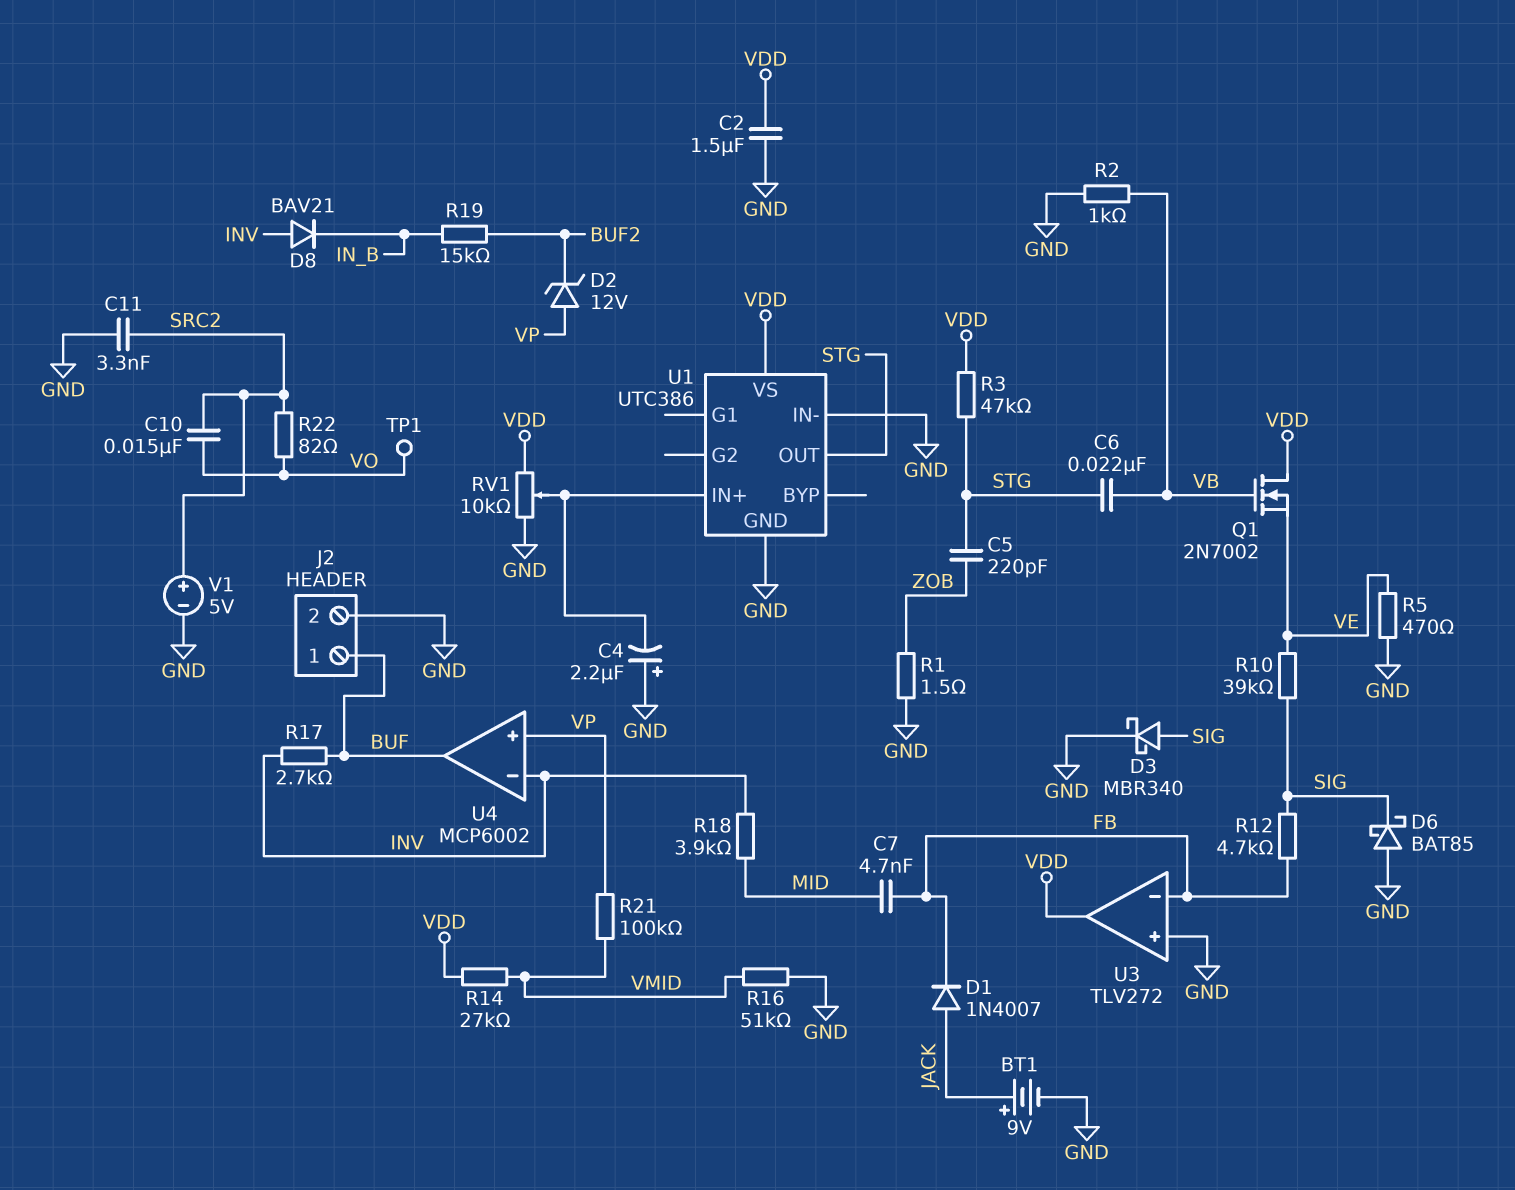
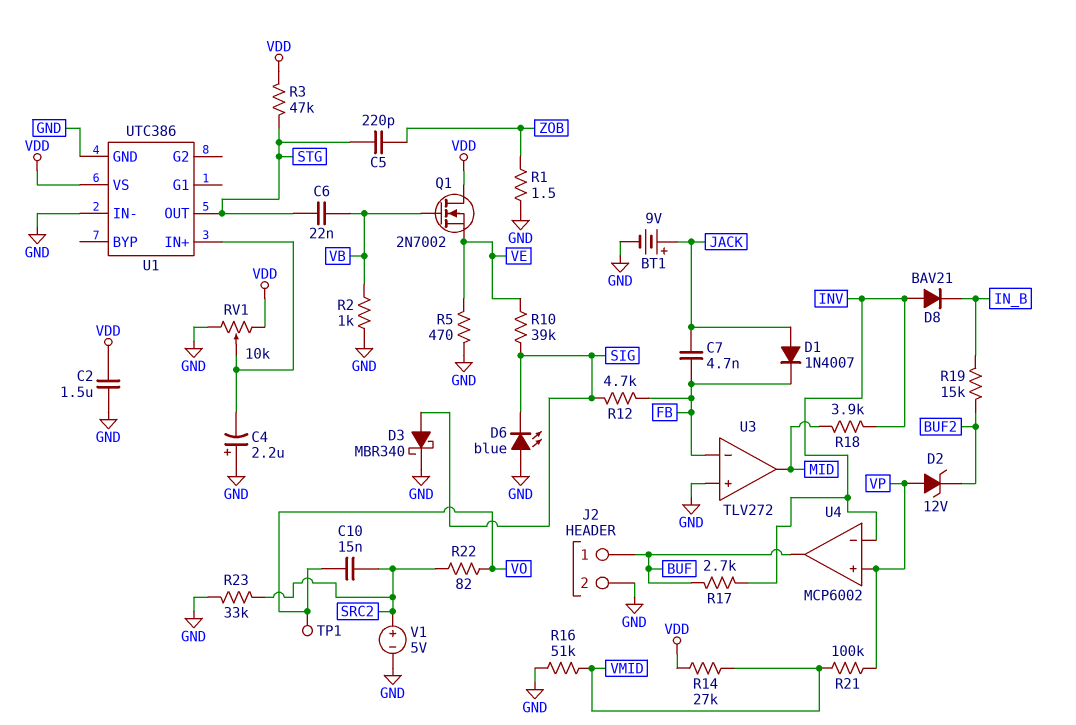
C7: 4.7nF (FB, MID) -> 4.7nF (FB, JACK)
C11: 3.3nF (GND, SRC2) -> none
D6: schottky BAT85 (A GND, K SIG) -> LED blue (A GND, K SIG)
R23: none -> 33k (GND, SRC2)
U3 pin out: VDD -> MID

